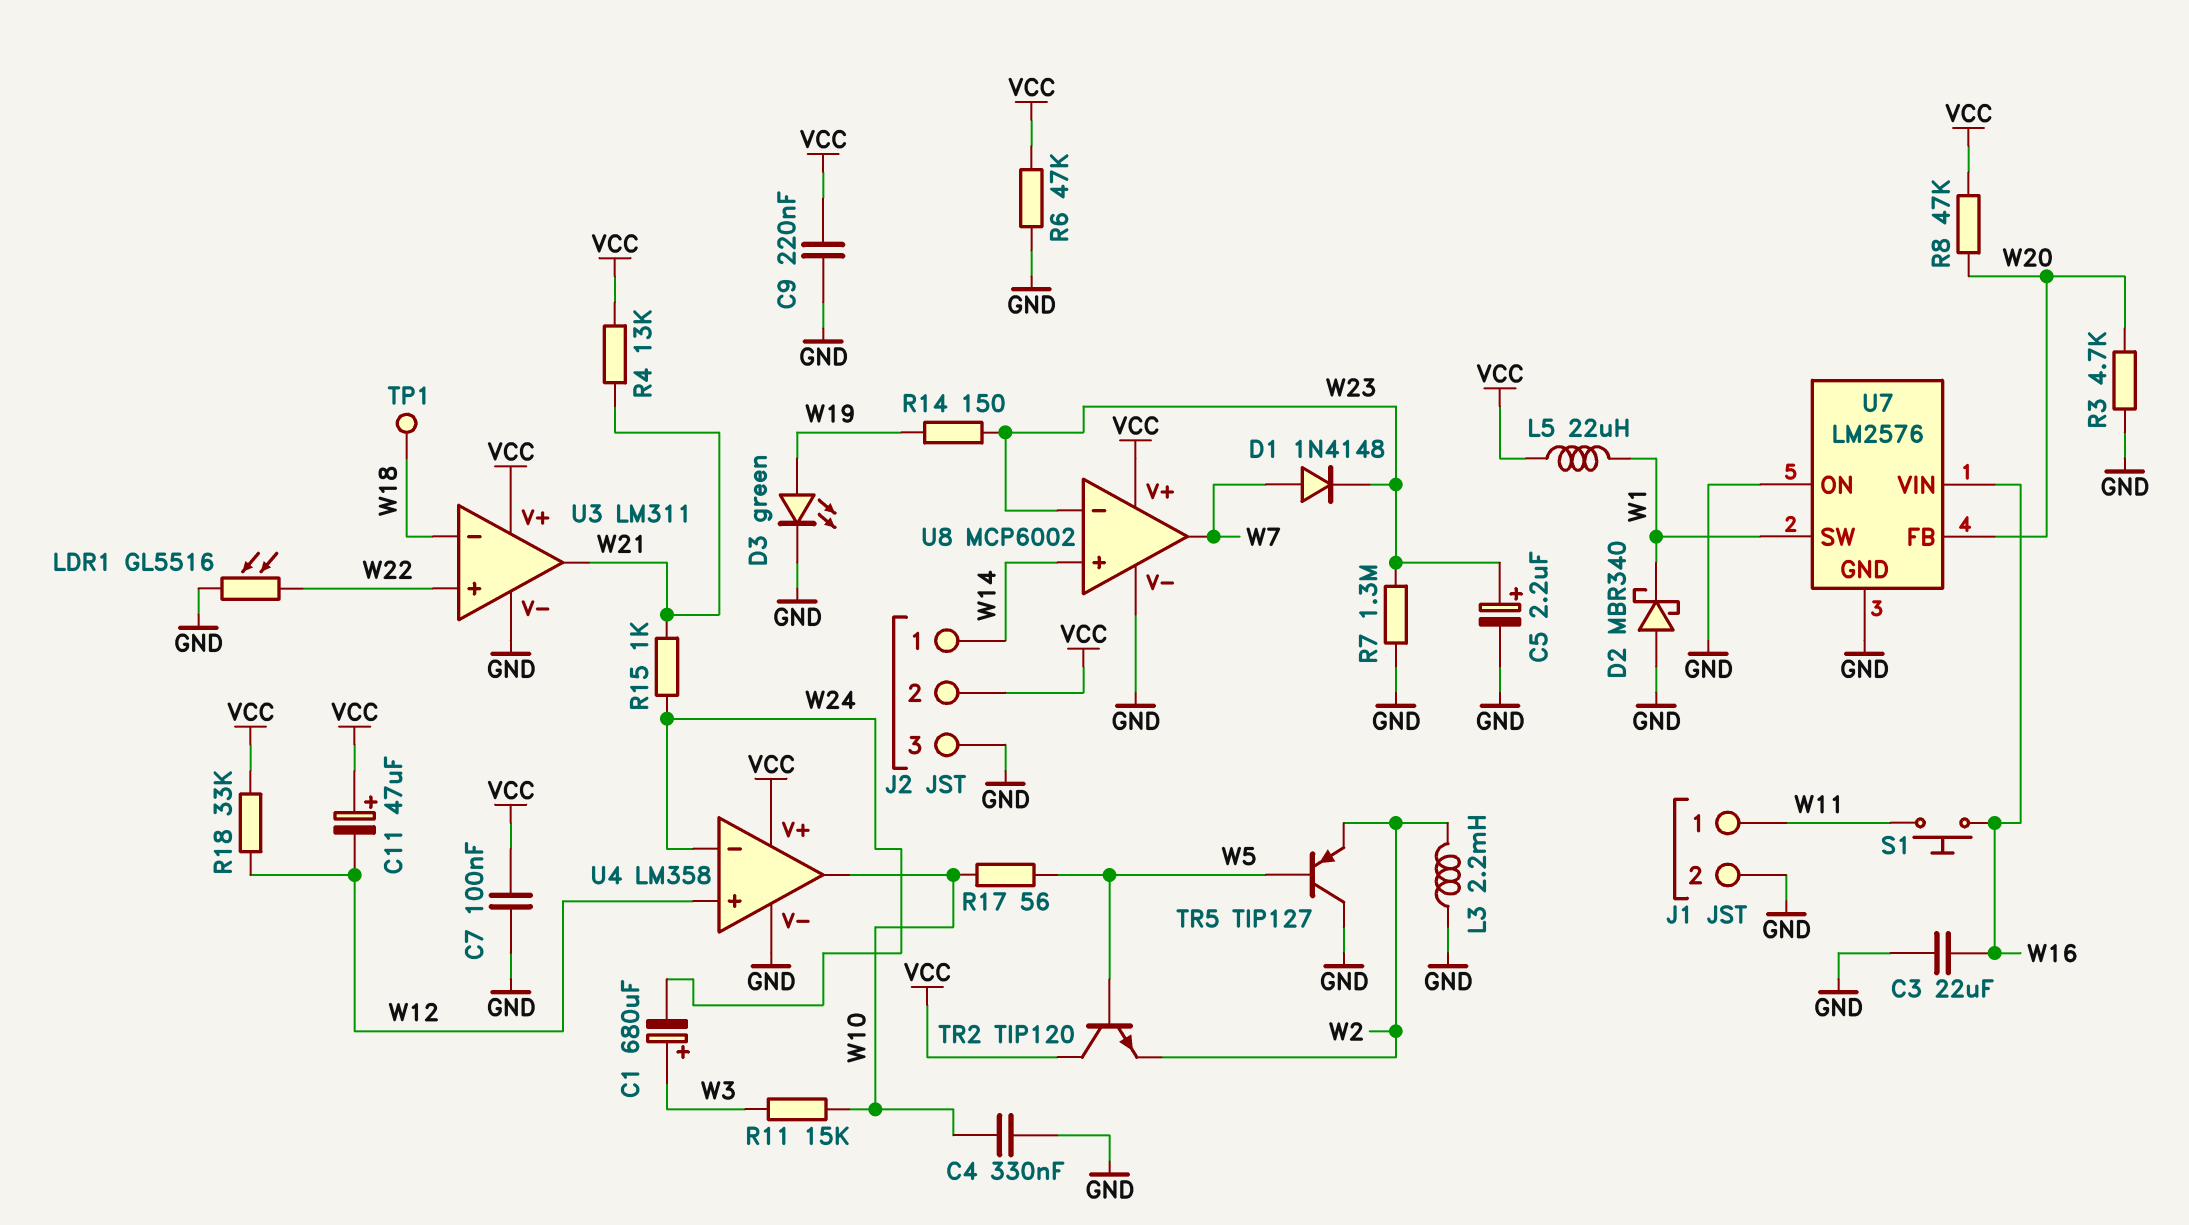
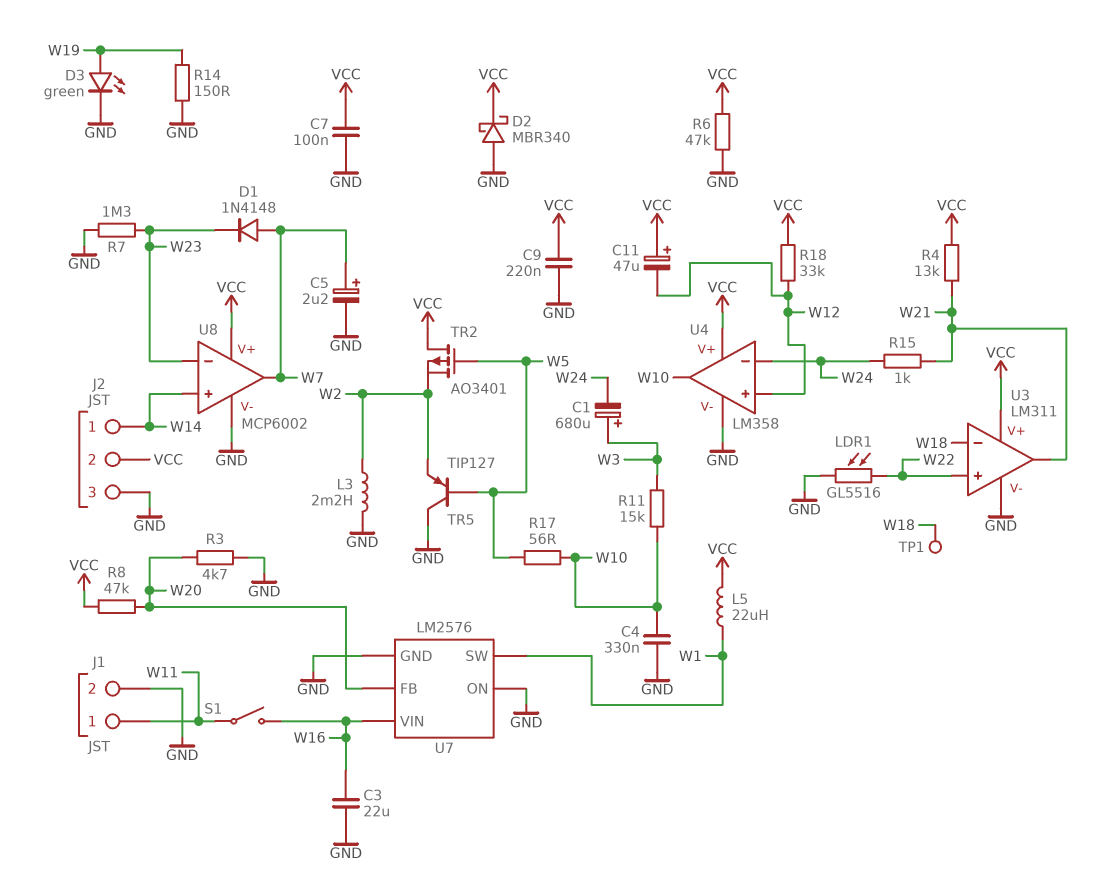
C5: 2.2uF (plus W23, minus GND) -> 2.2uF (plus W7, minus GND)
D2: schottky MBR340 (A GND, K W1) -> schottky MBR340 (A GND, K VCC)
R14: 150 (W19, W23) -> 150 (GND, W19)
S1: button (W11, W16) -> switch (W11, W16)
TR2: NPN TIP120 (B W5, C VCC, E W2) -> PMOS AO3401 (G W5, D VCC, S W2)

